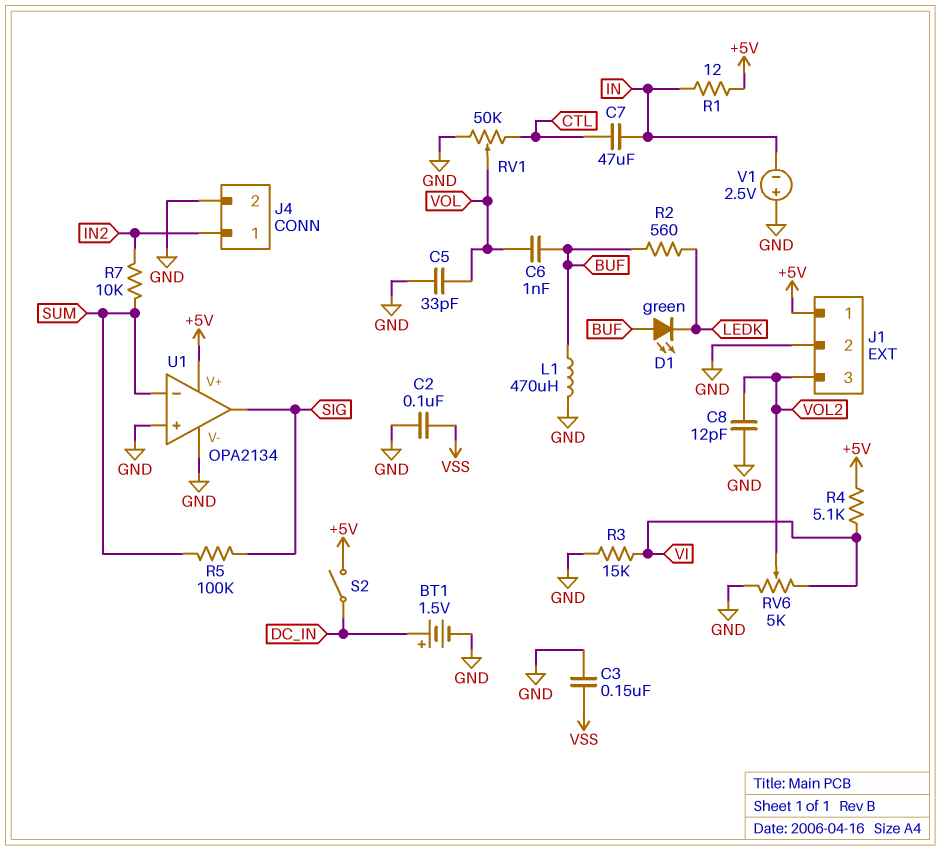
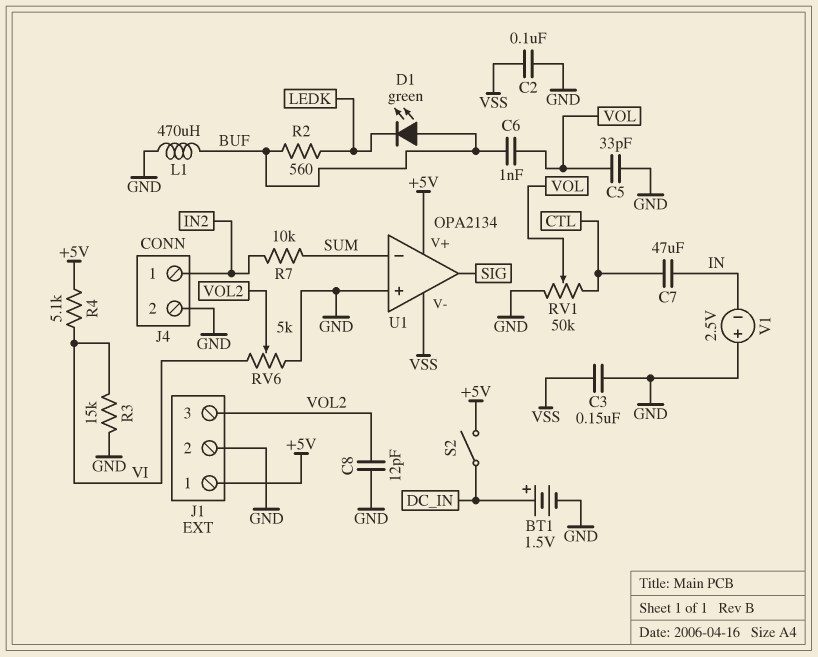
R1: 12 (+5V, IN) -> none
R5: 100k (SIG, SUM) -> none
U1 pin V-: GND -> VSS

